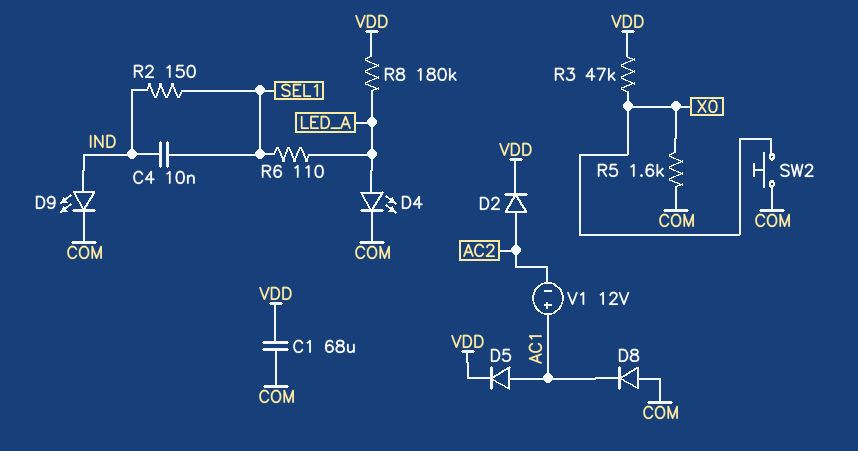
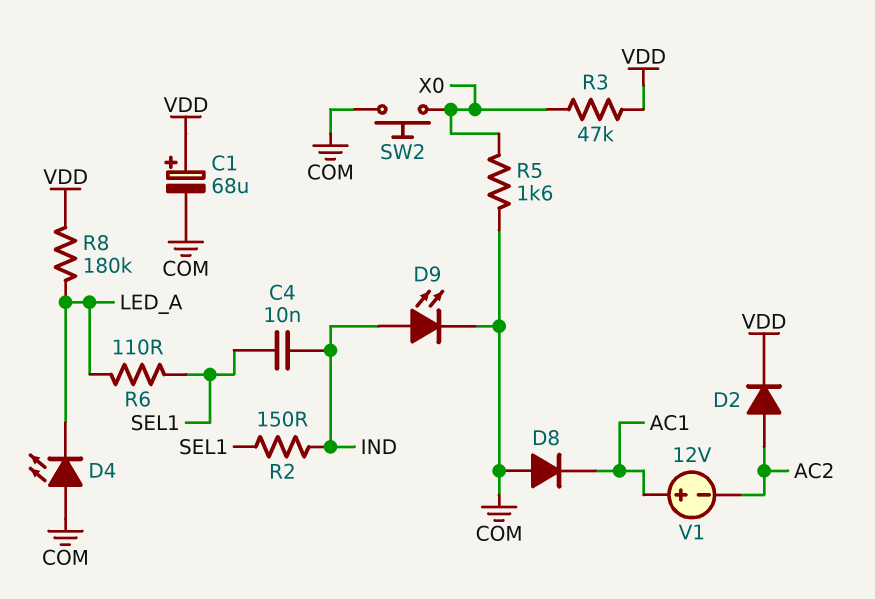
C1: 68uF (COM, VDD) -> 68uF (plus VDD, minus COM)
D4: LED (A LED_A, K COM) -> LED (A COM, K LED_A)
D5: diode (A AC1, K VDD) -> none

